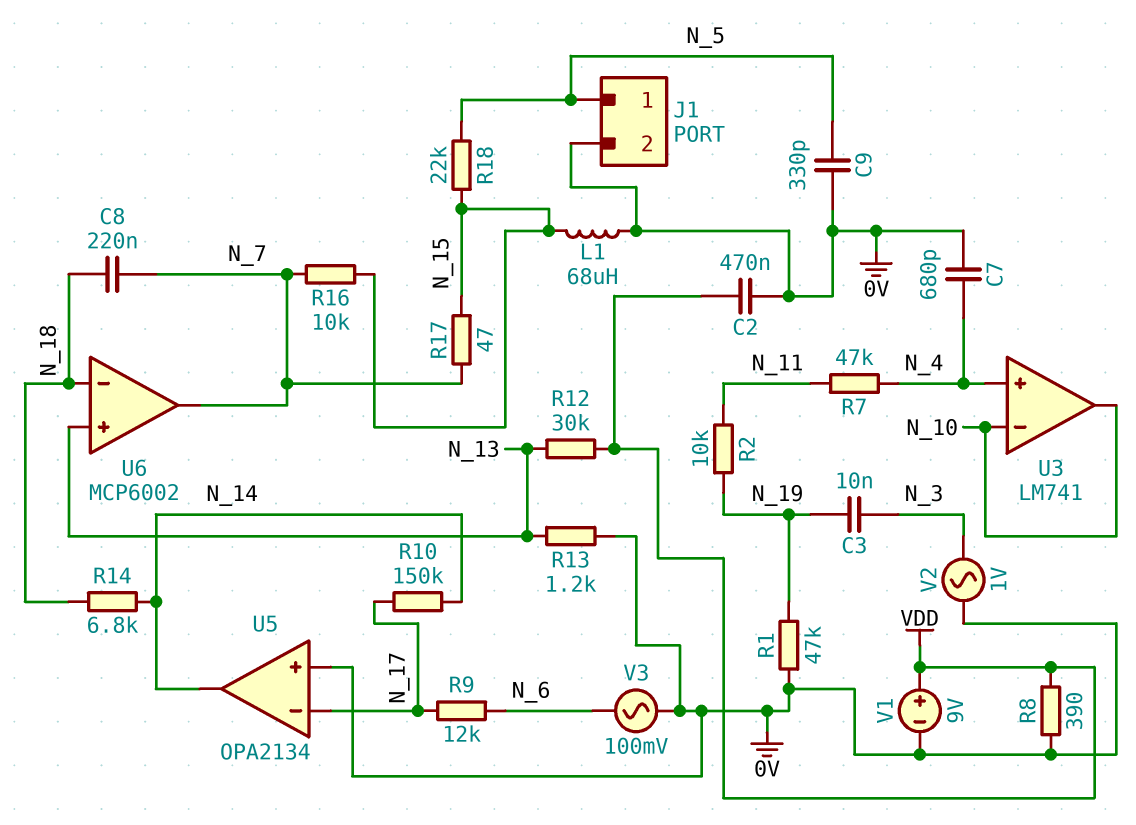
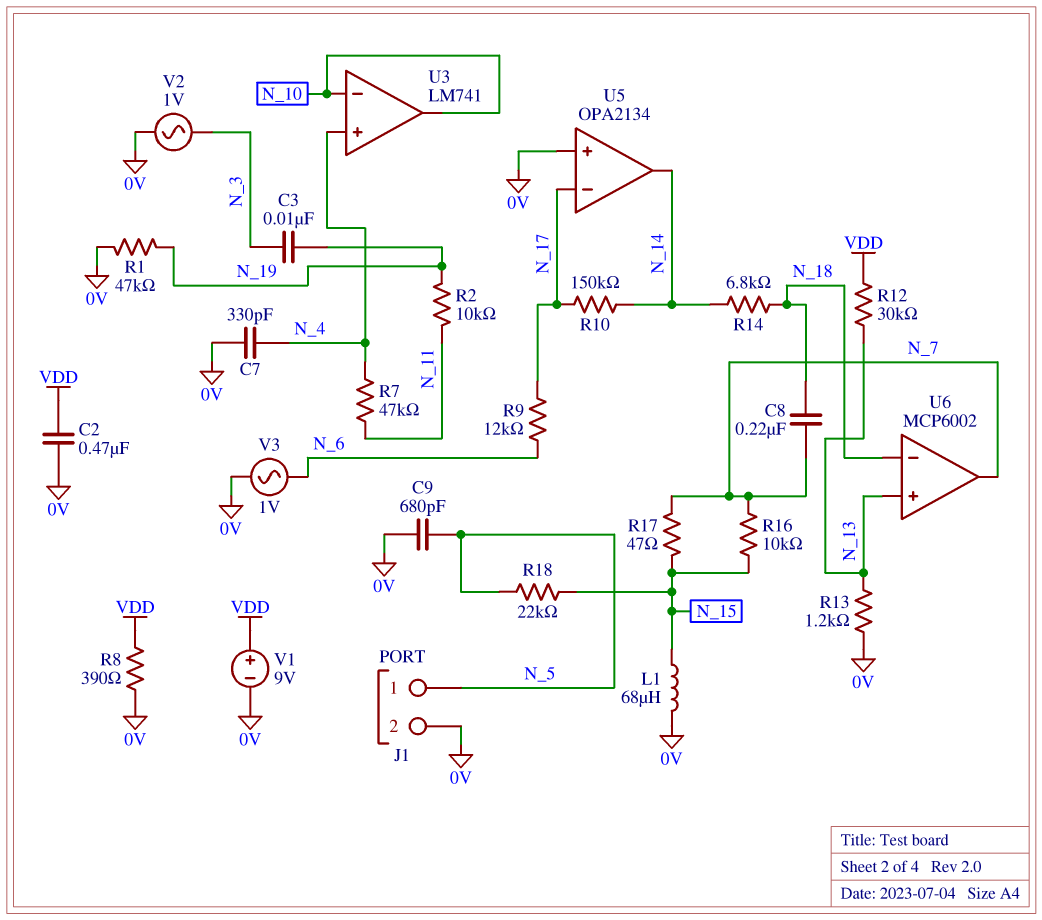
C7: 680pF (0V, N_4) -> 330pF (0V, N_4)
C9: 330pF (0V, N_5) -> 680pF (0V, N_5)
V3: AC 100mV (0V, N_6) -> AC 1V (0V, N_6)

